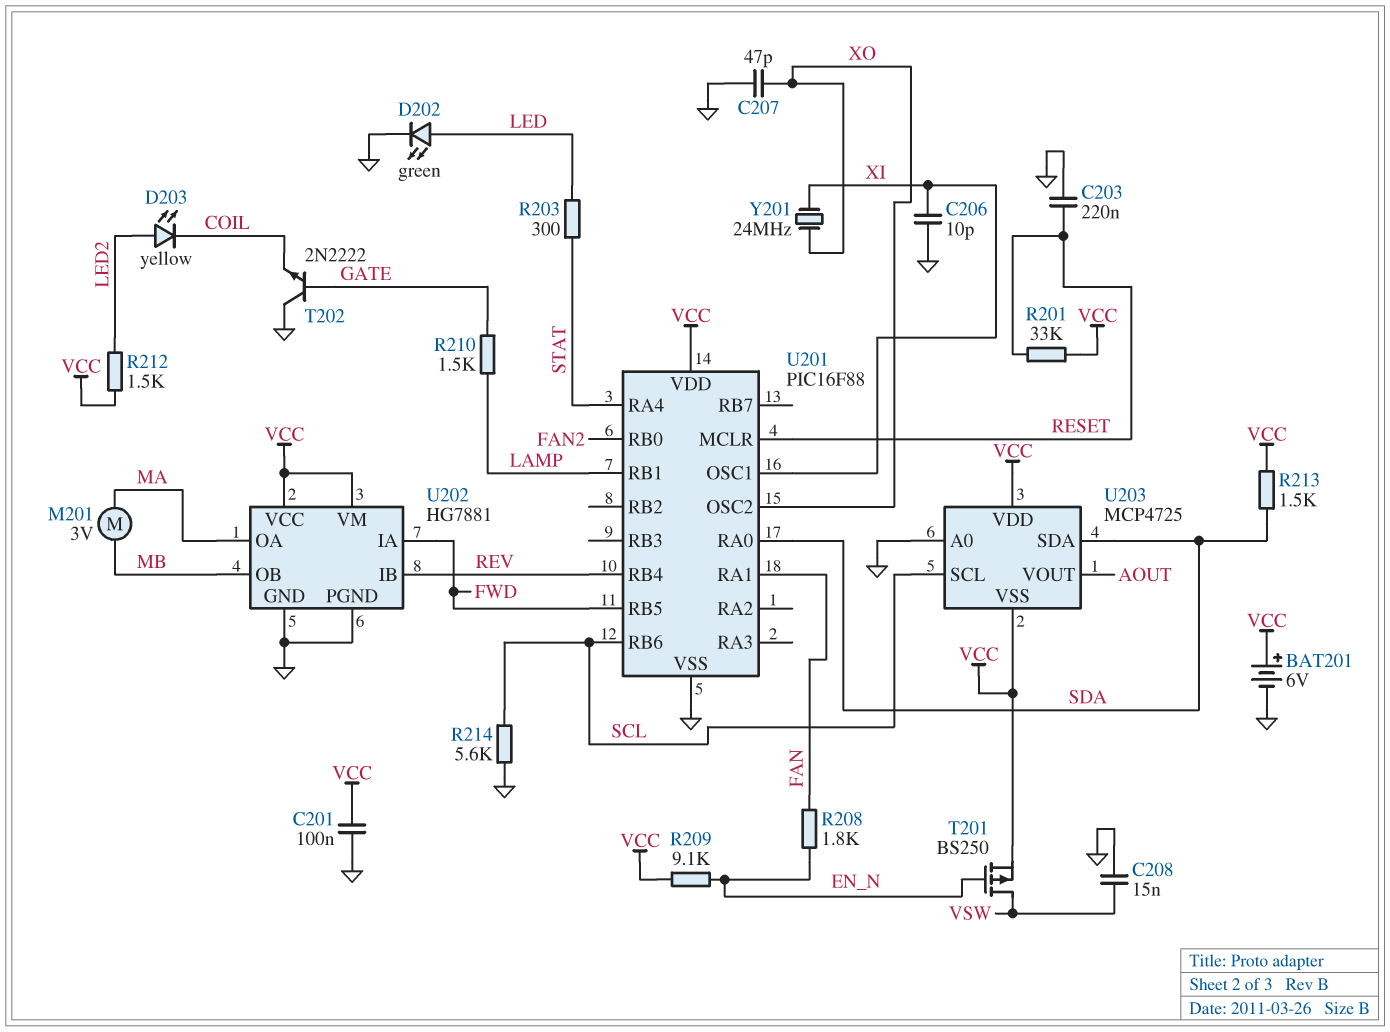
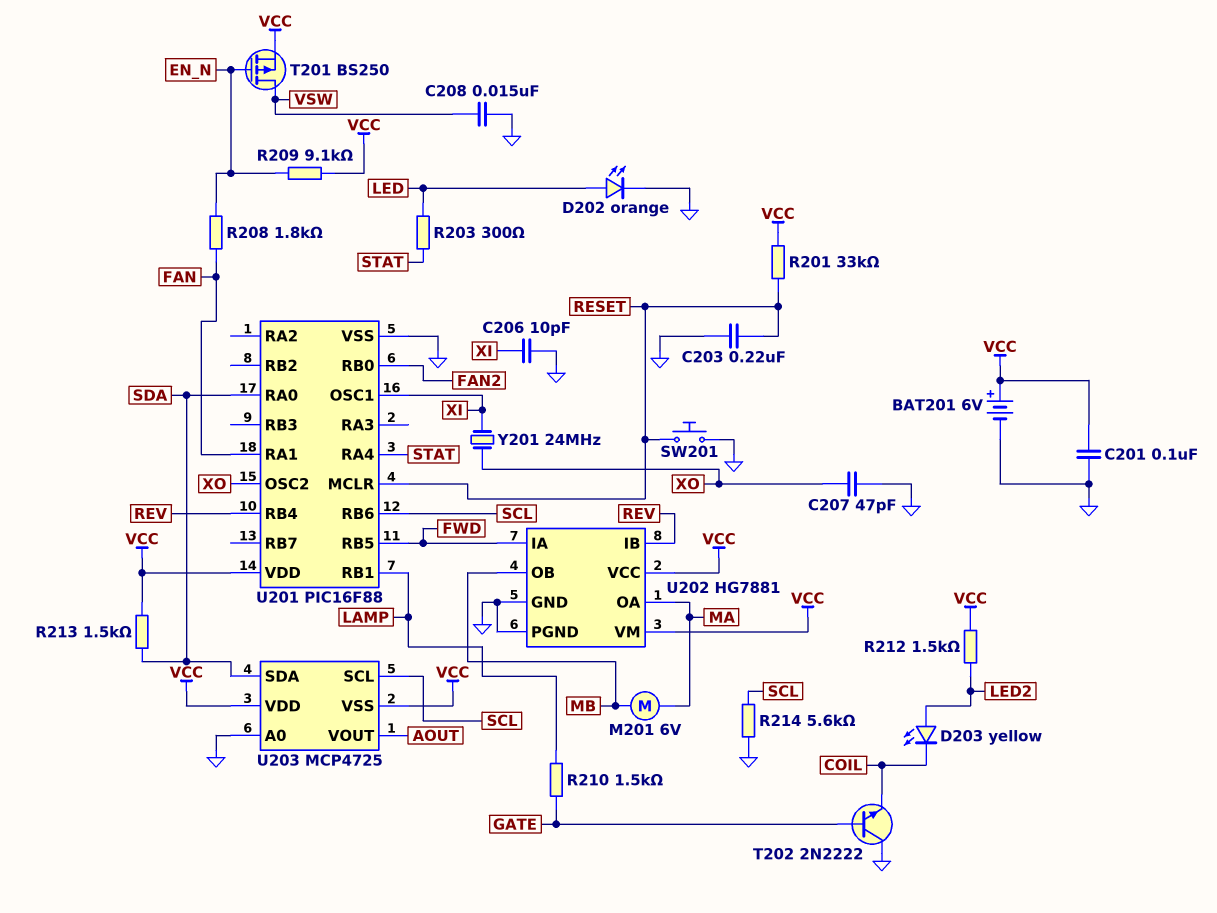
D202: LED green (A LED, K GND) -> LED orange (A LED, K GND)
M201: motor 3V (MA, MB) -> motor 6V (MA, MB)
SW201: none -> button (GND, RESET)

